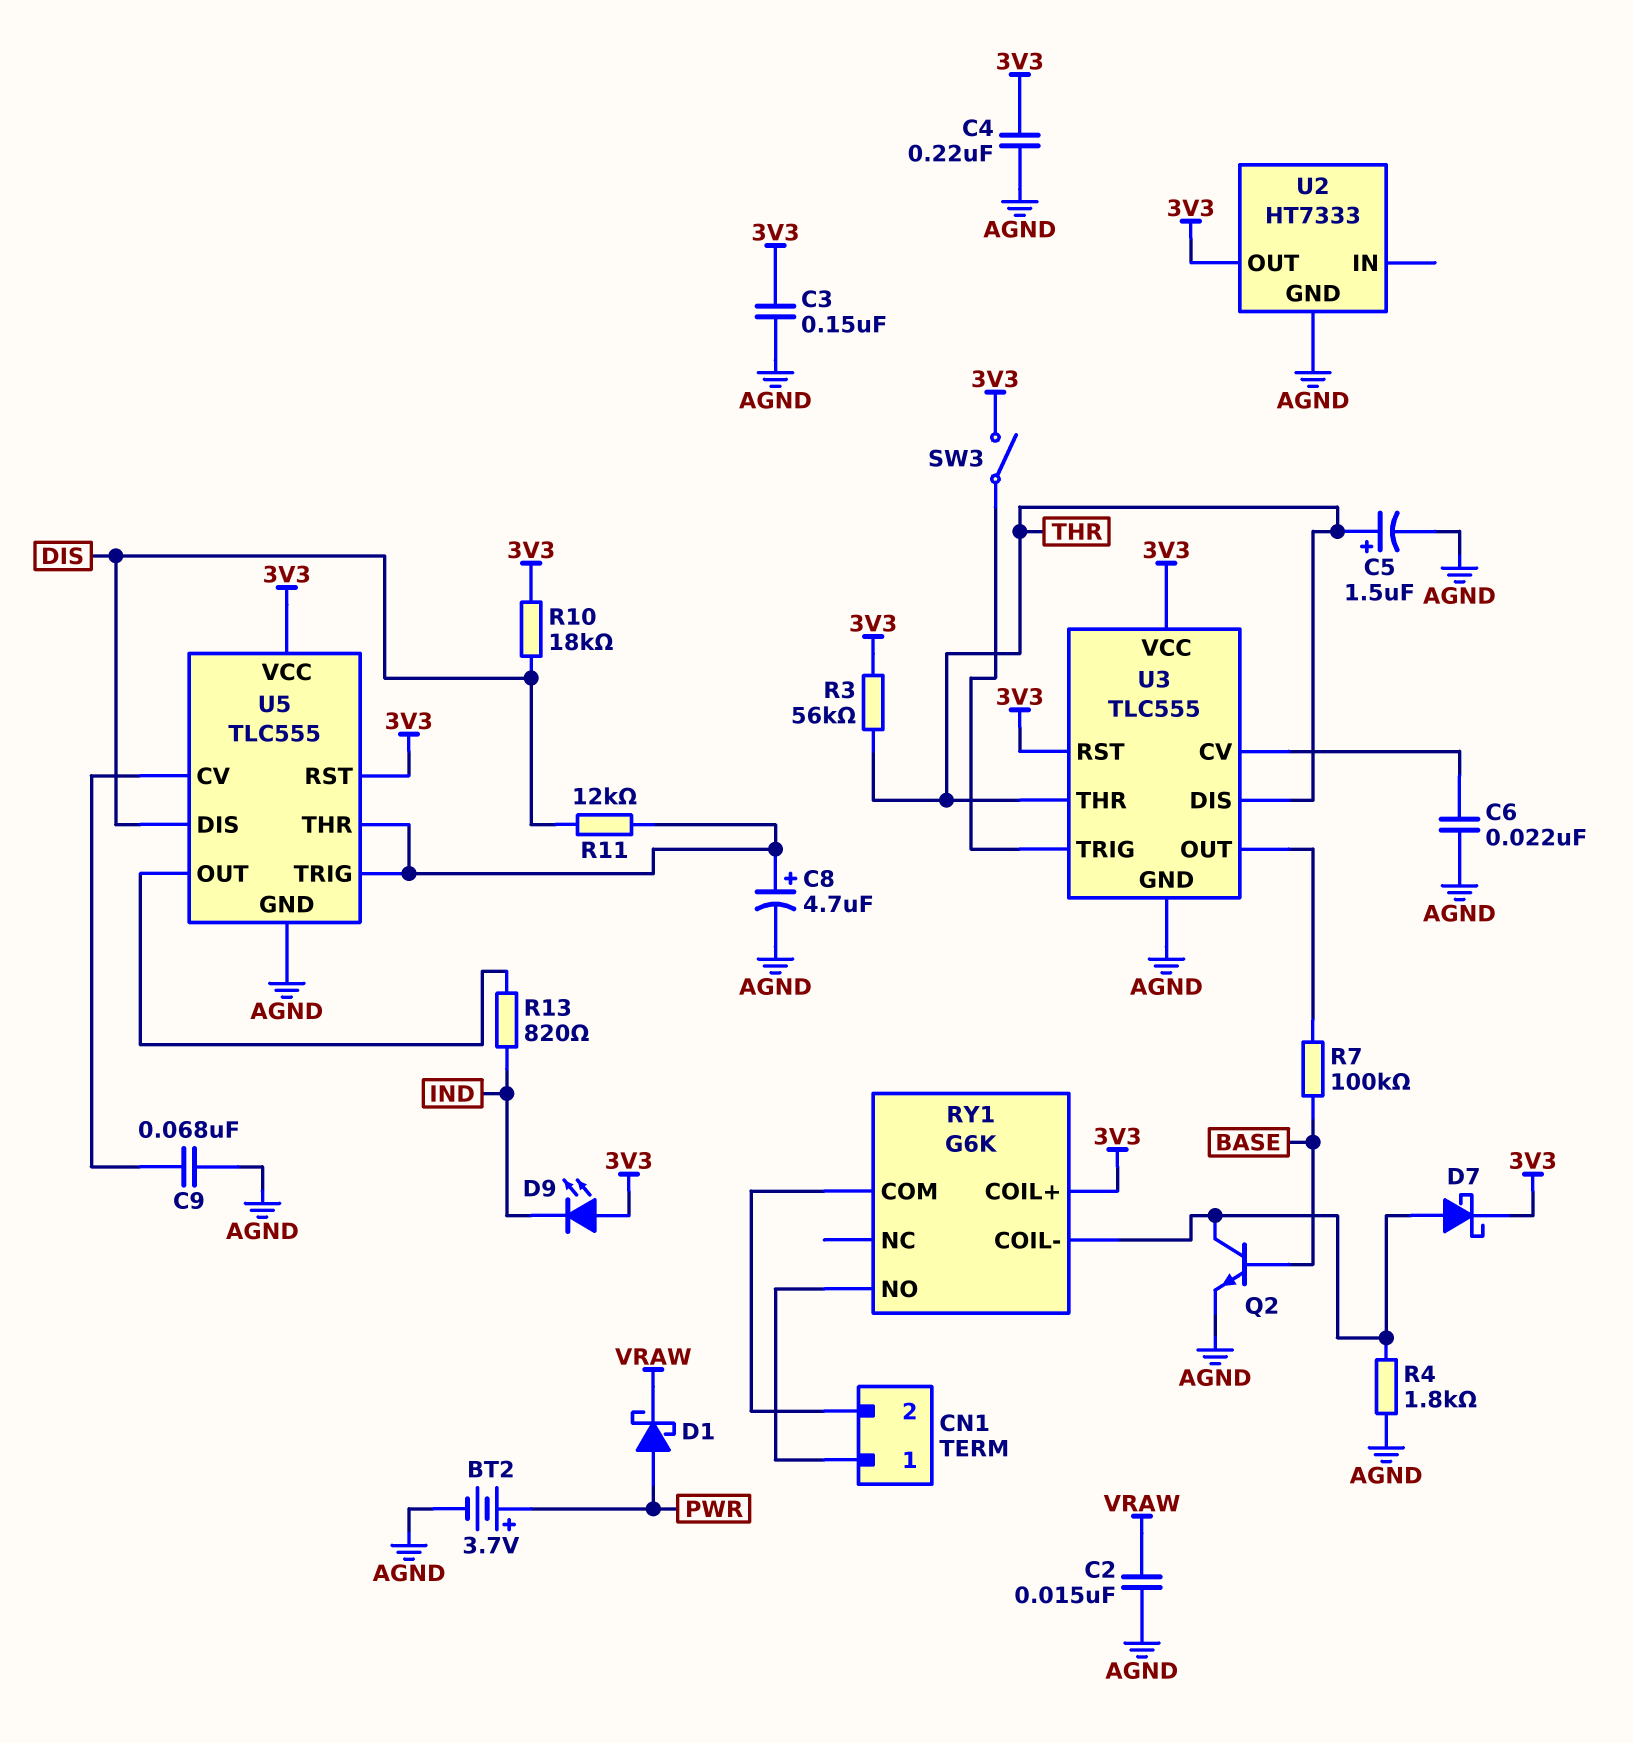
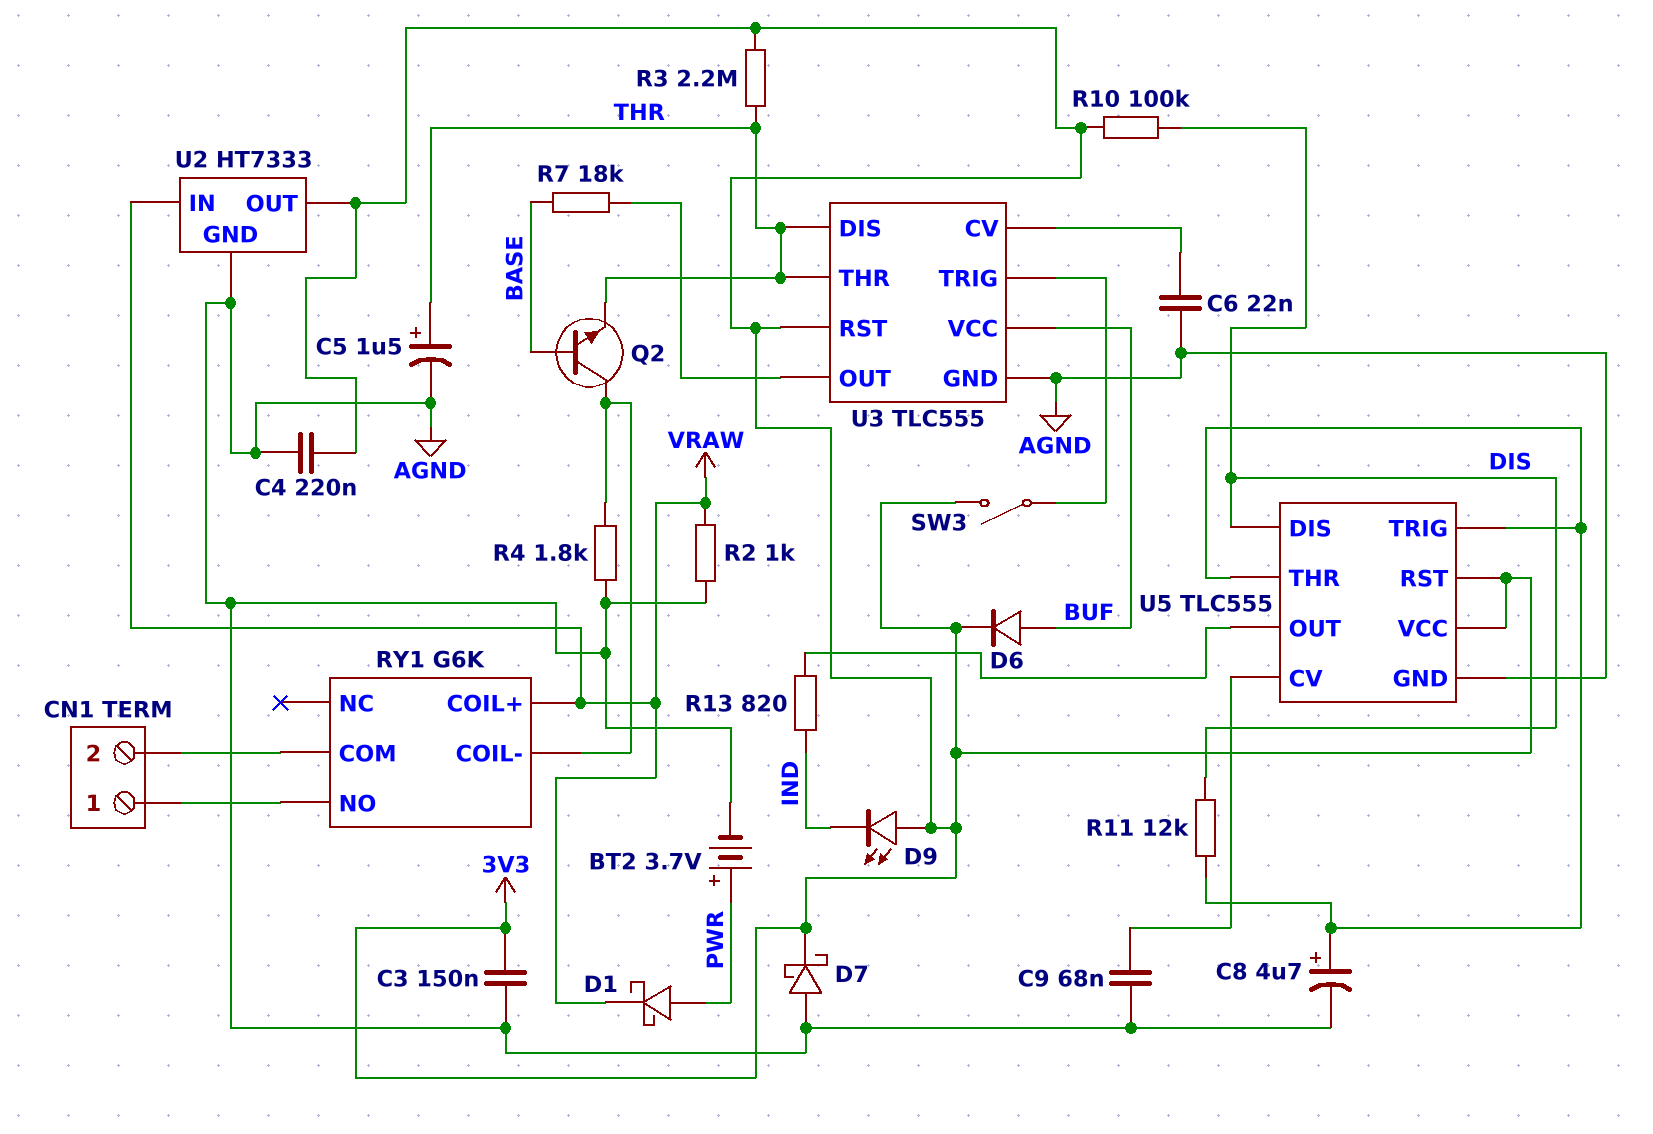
C2: 15nF (AGND, VRAW) -> none
D6: none -> diode (A BUF, K 3V3)
D7: schottky (A RY1/COIL-, K 3V3) -> schottky (A AGND, K 3V3)
Q2: NPN (B BASE, C RY1/COIL-, E AGND) -> NPN (B BASE, C RY1/COIL-, E THR)
R2: none -> 1k (AGND, VRAW)
R3: 56k (3V3, THR) -> 2.2M (3V3, THR)
R7: 100k (BASE, U3/OUT) -> 18k (BASE, U3/OUT)
R10: 18k (3V3, DIS) -> 100k (3V3, DIS)
RY1 pin COIL+: 3V3 -> VRAW
U2 pin IN: none -> VRAW
U3 pin VCC: 3V3 -> BUF

